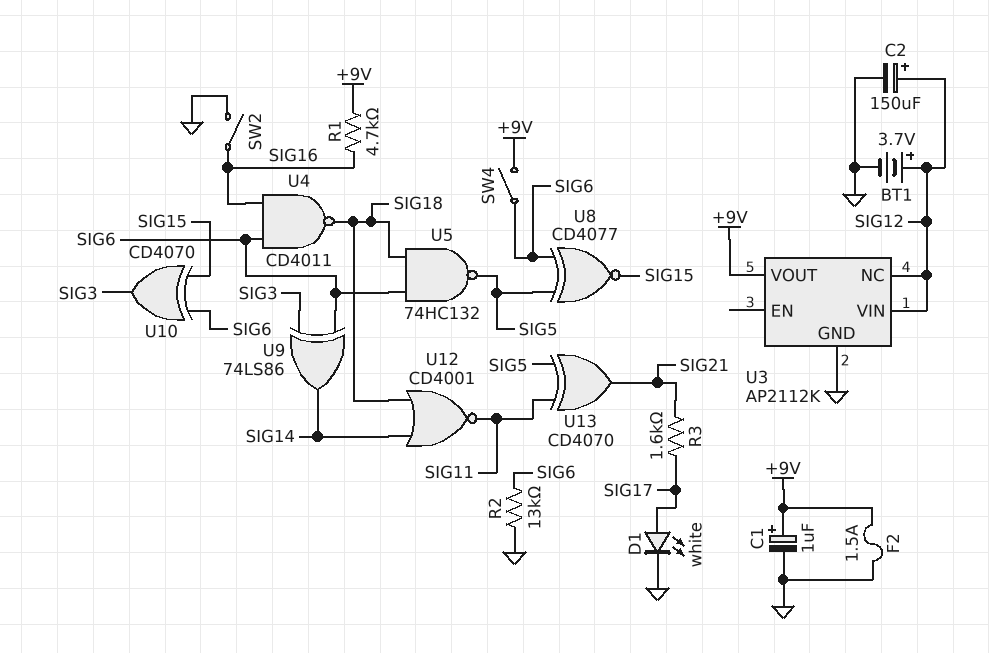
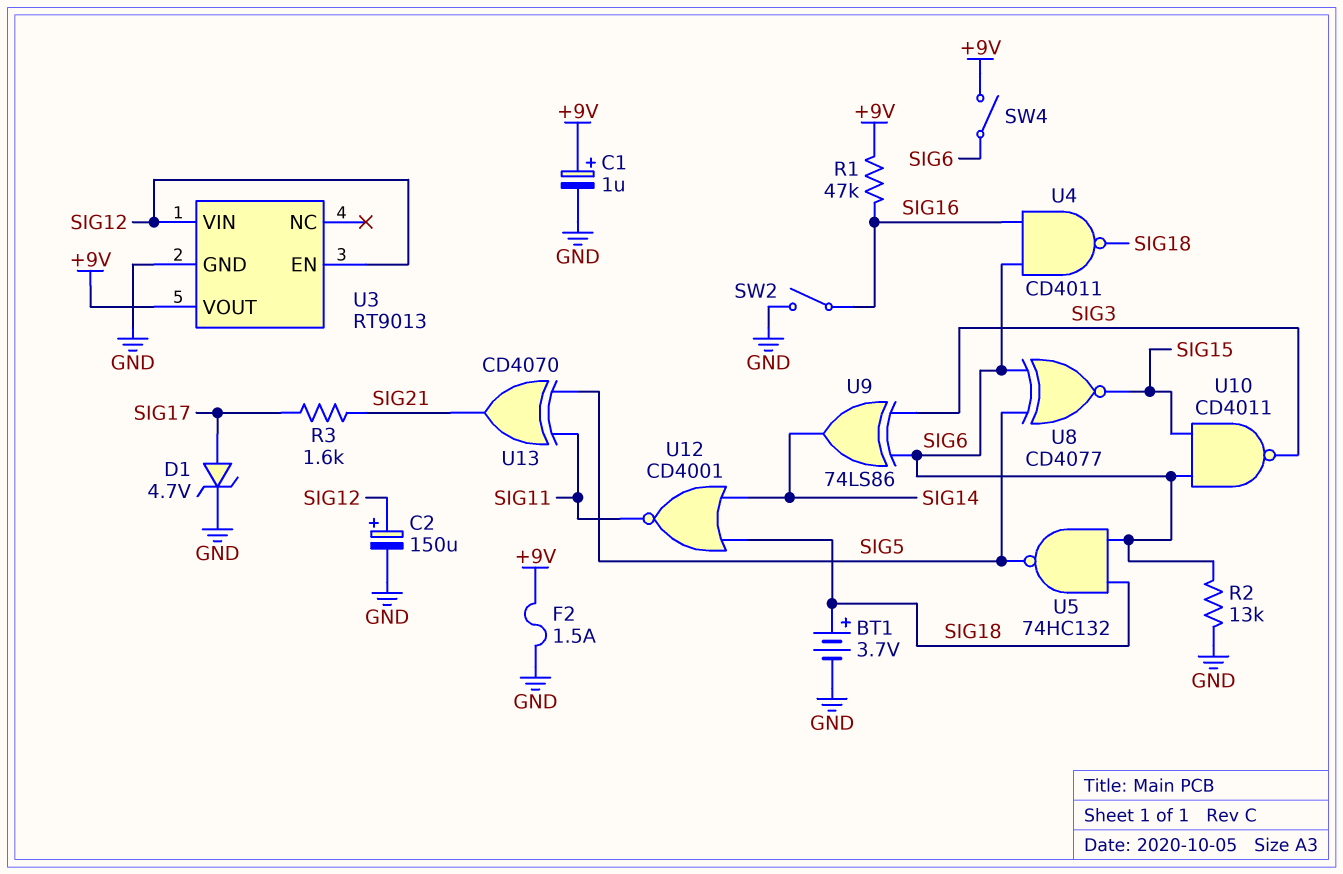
BT1: 3.7V (plus SIG12, minus GND) -> 3.7V (plus SIG18, minus GND)
D1: LED white (A SIG17, K GND) -> zener 4.7V (A SIG17, K GND)
R1: 4.7k (+9V, SIG16) -> 47k (+9V, SIG16)
U3: AP2112K -> RT9013
U3 pin EN: none -> SIG12
U3 pin NC: SIG12 -> none
U10: XOR CD4070 (in SIG6, in SIG15, out SIG3) -> NAND CD4011 (in SIG6, in SIG15, out SIG3)

